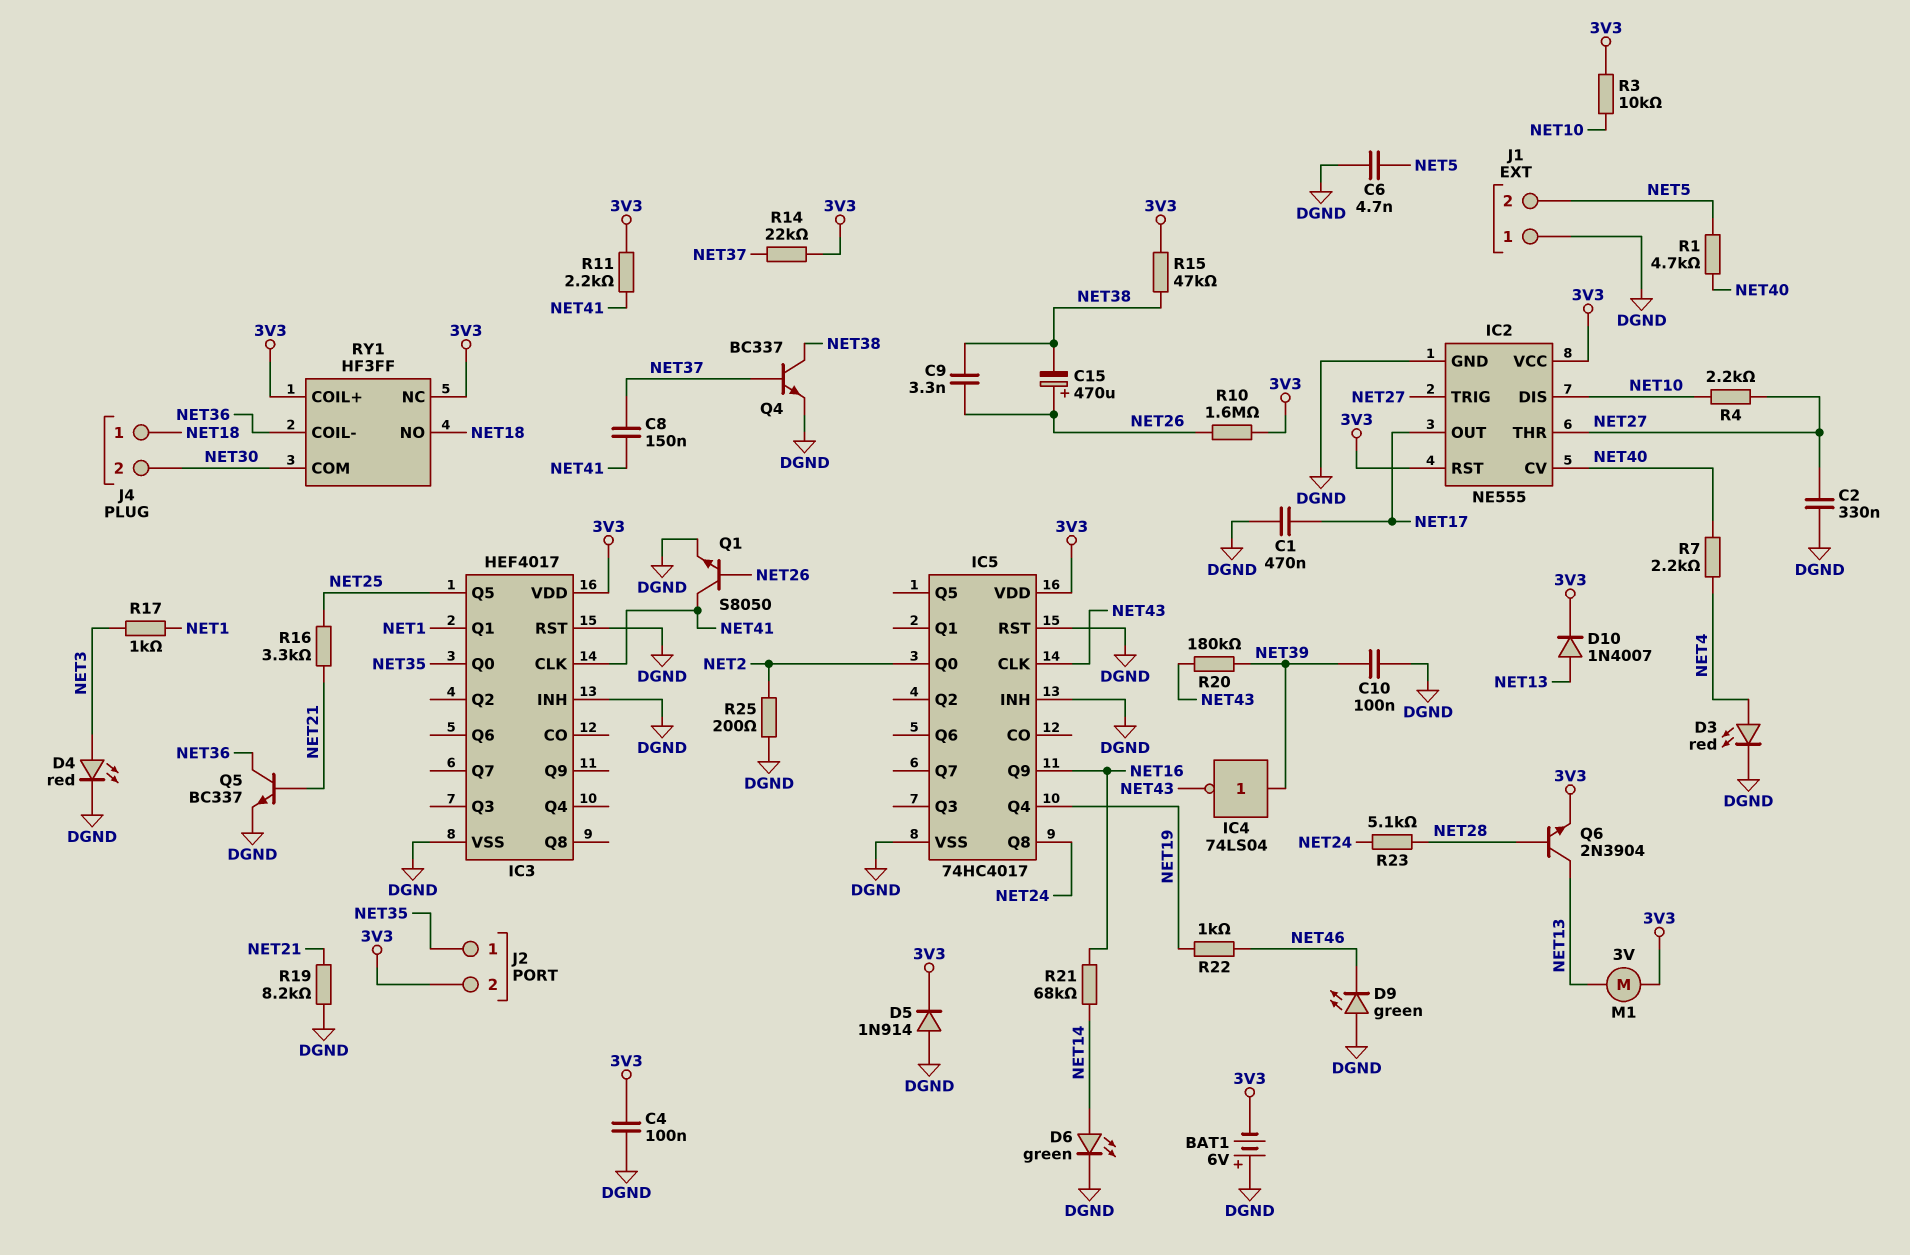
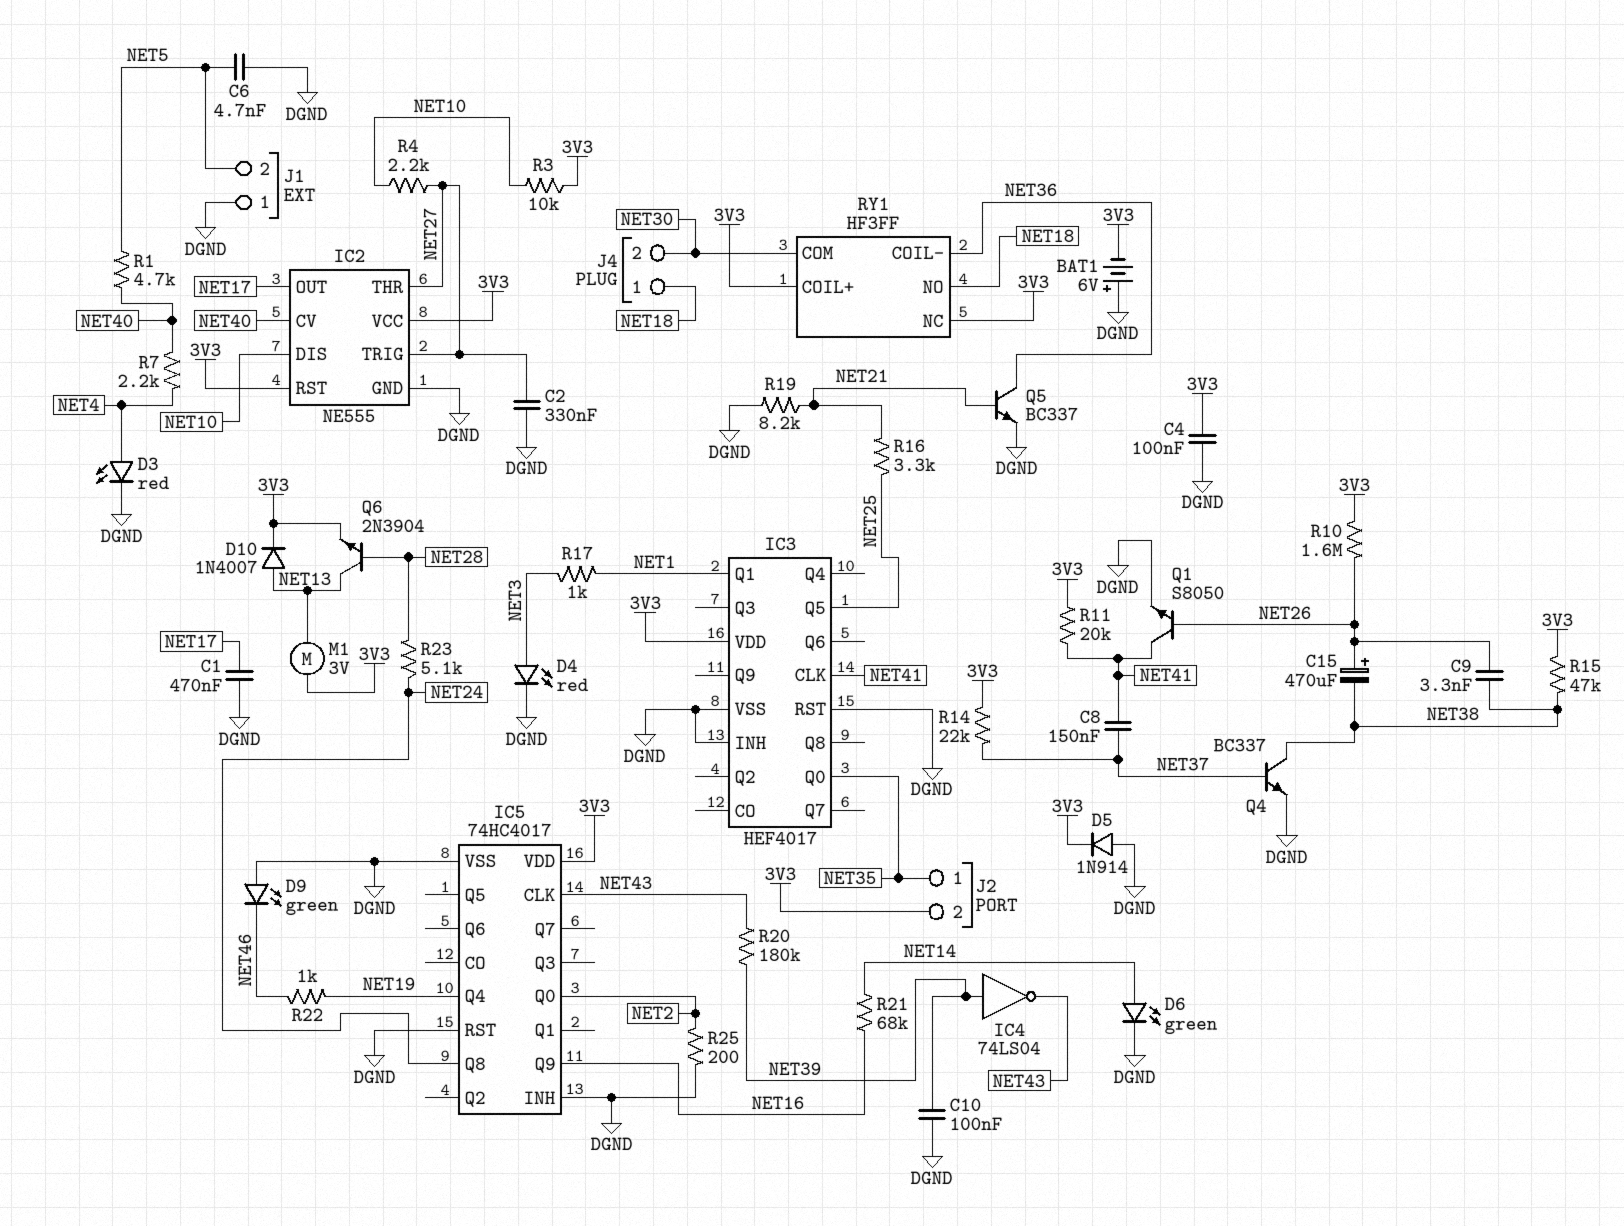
R11: 2.2k (3V3, NET41) -> 20k (3V3, NET41)

